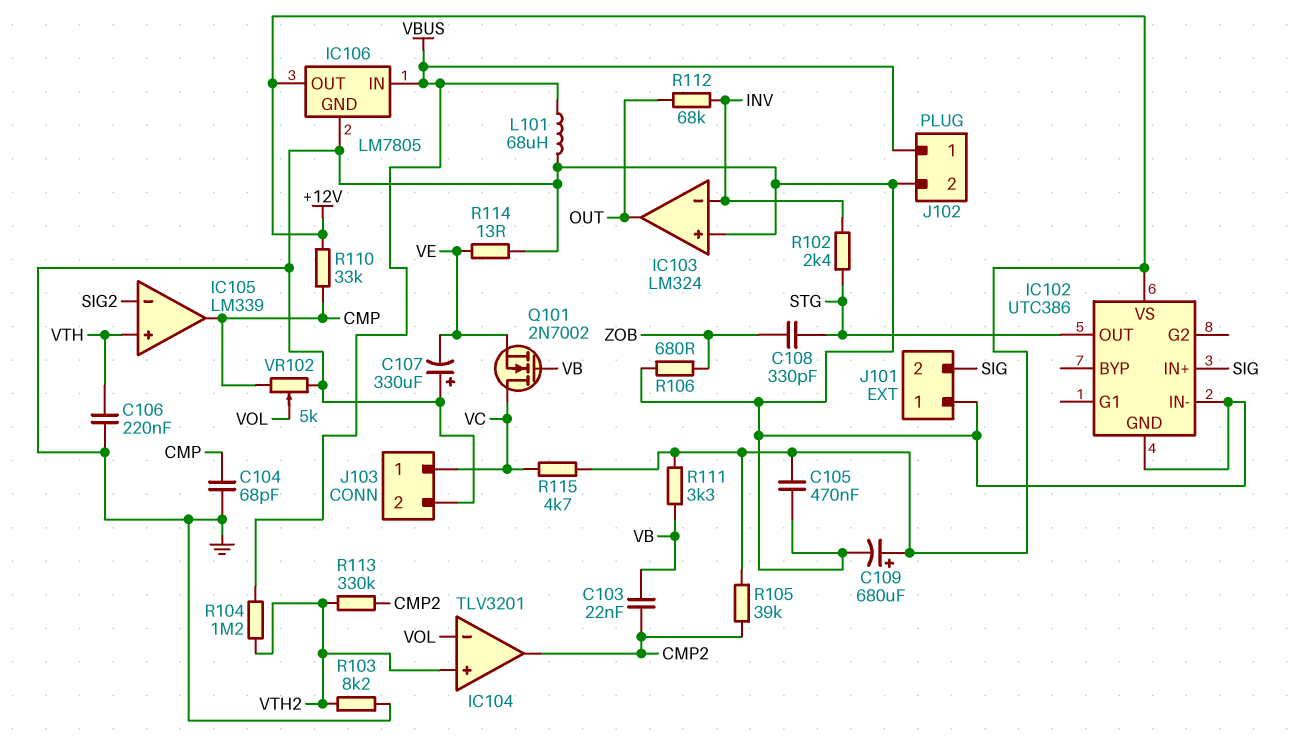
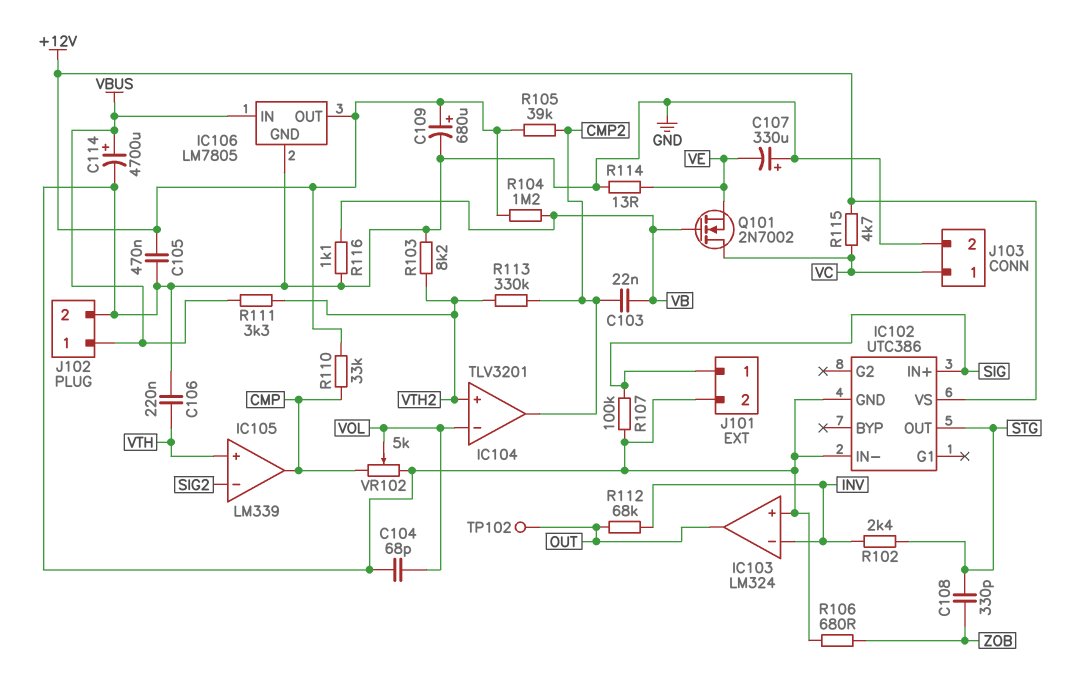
C104: 68pF (CMP, GND) -> 68pF (GND, VOL)
C114: none -> 4700uF (plus VBUS, minus GND)
J101 pin 1: GND -> SIG
J101 pin 2: SIG -> GND
L101: 68uH (GND, VBUS) -> none
R104: 1.2M (VBUS, VTH2) -> 1.2M (+12V, VB)
R107: none -> 100k (GND, SIG)
R111: 3.3k (+12V, VB) -> 3.3k (VBUS, VTH2)
R116: none -> 1.1k (GND, VB)
TP102: none -> test point (OUT)

